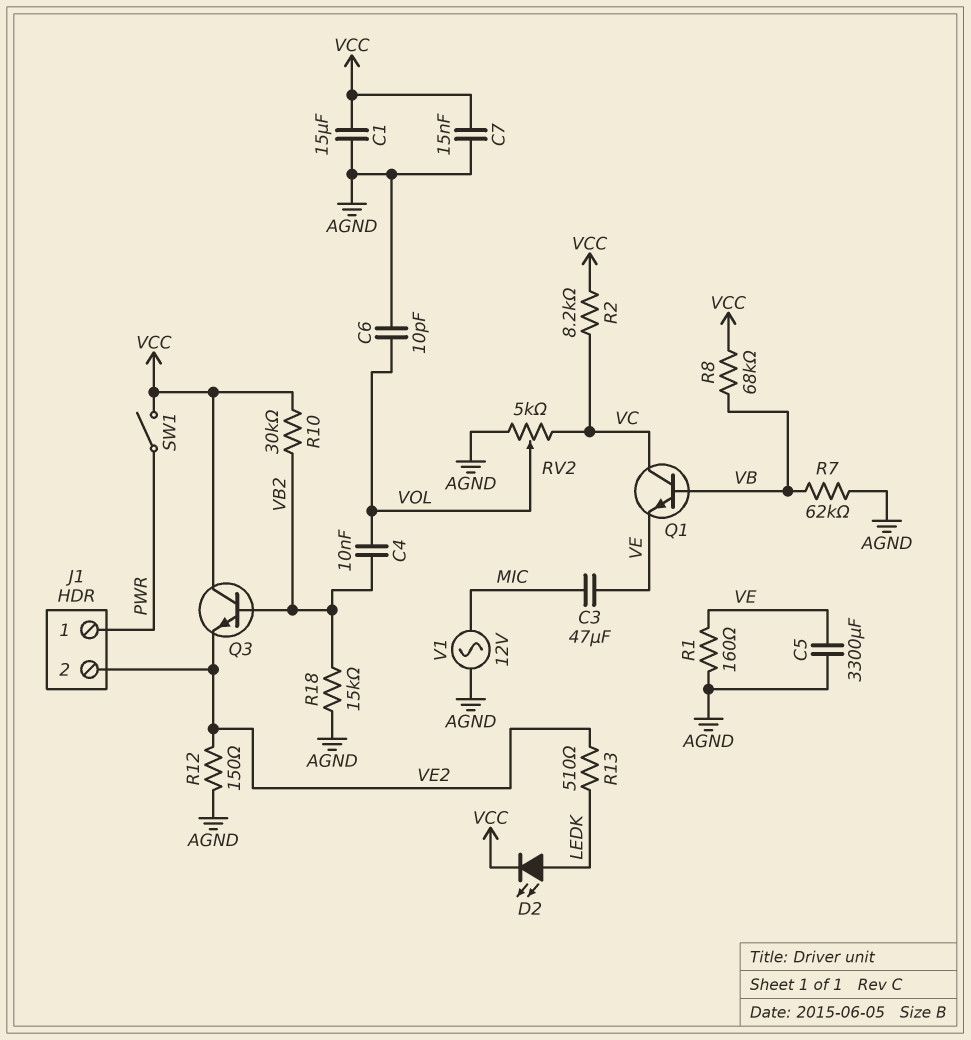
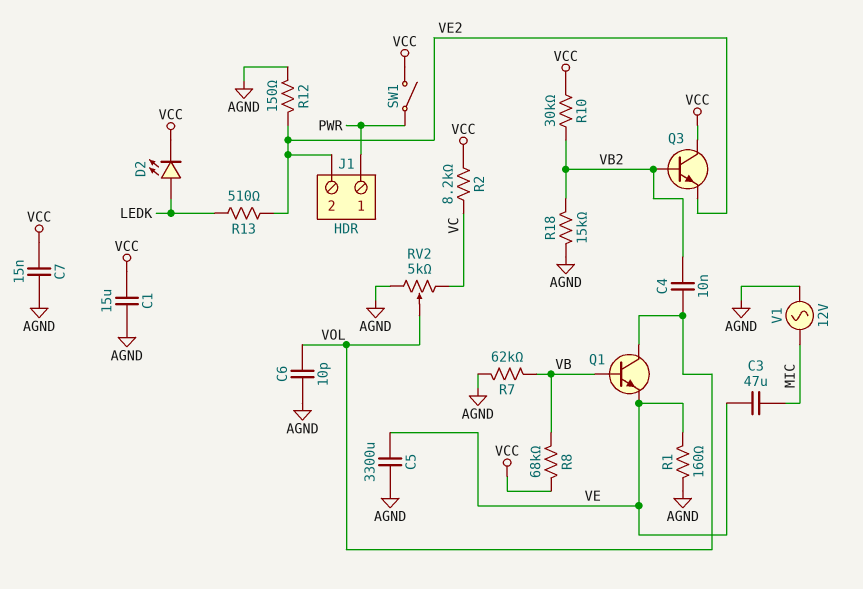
Q1: NPN (B VB, C VC, E VE) -> NPN (B VB, C VOL, E VE)

